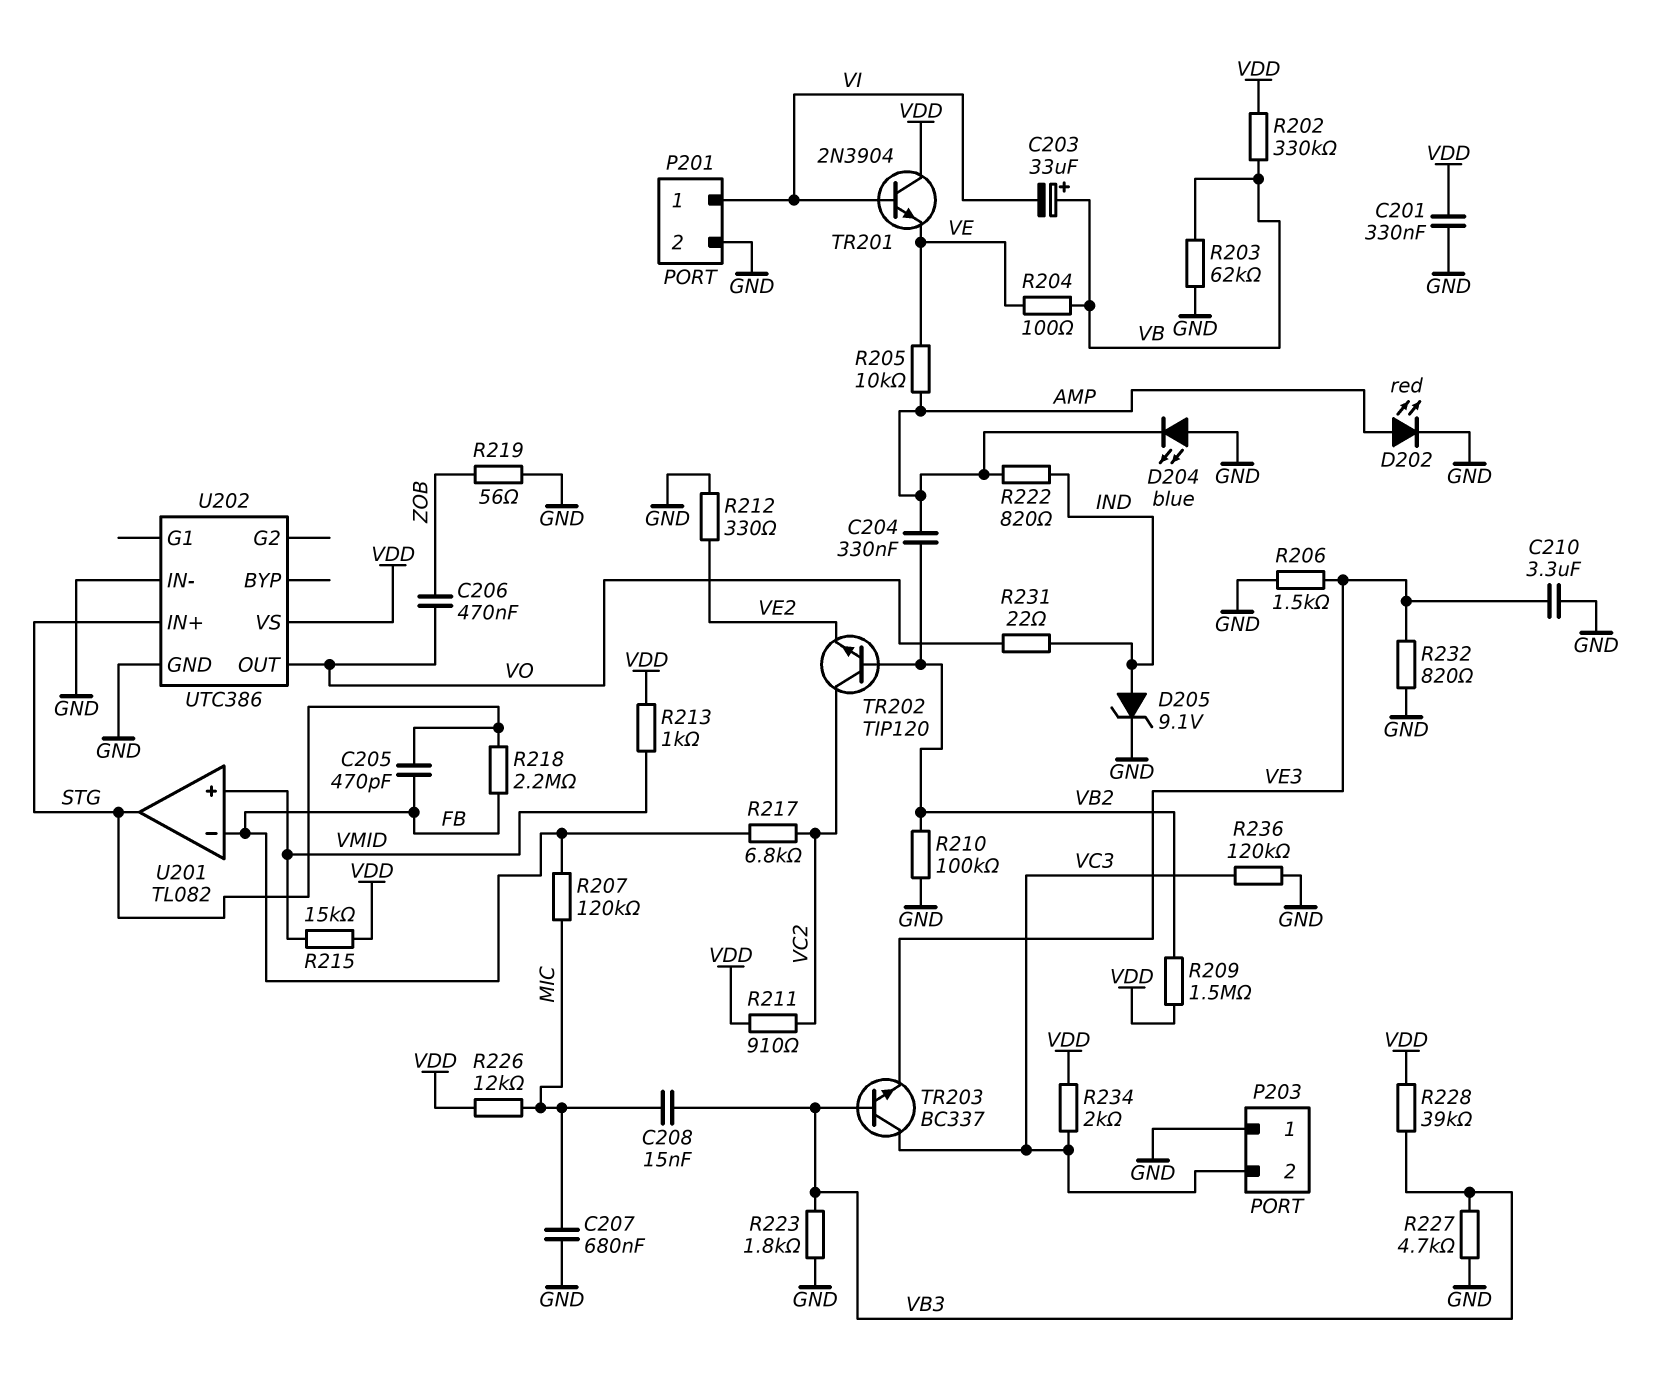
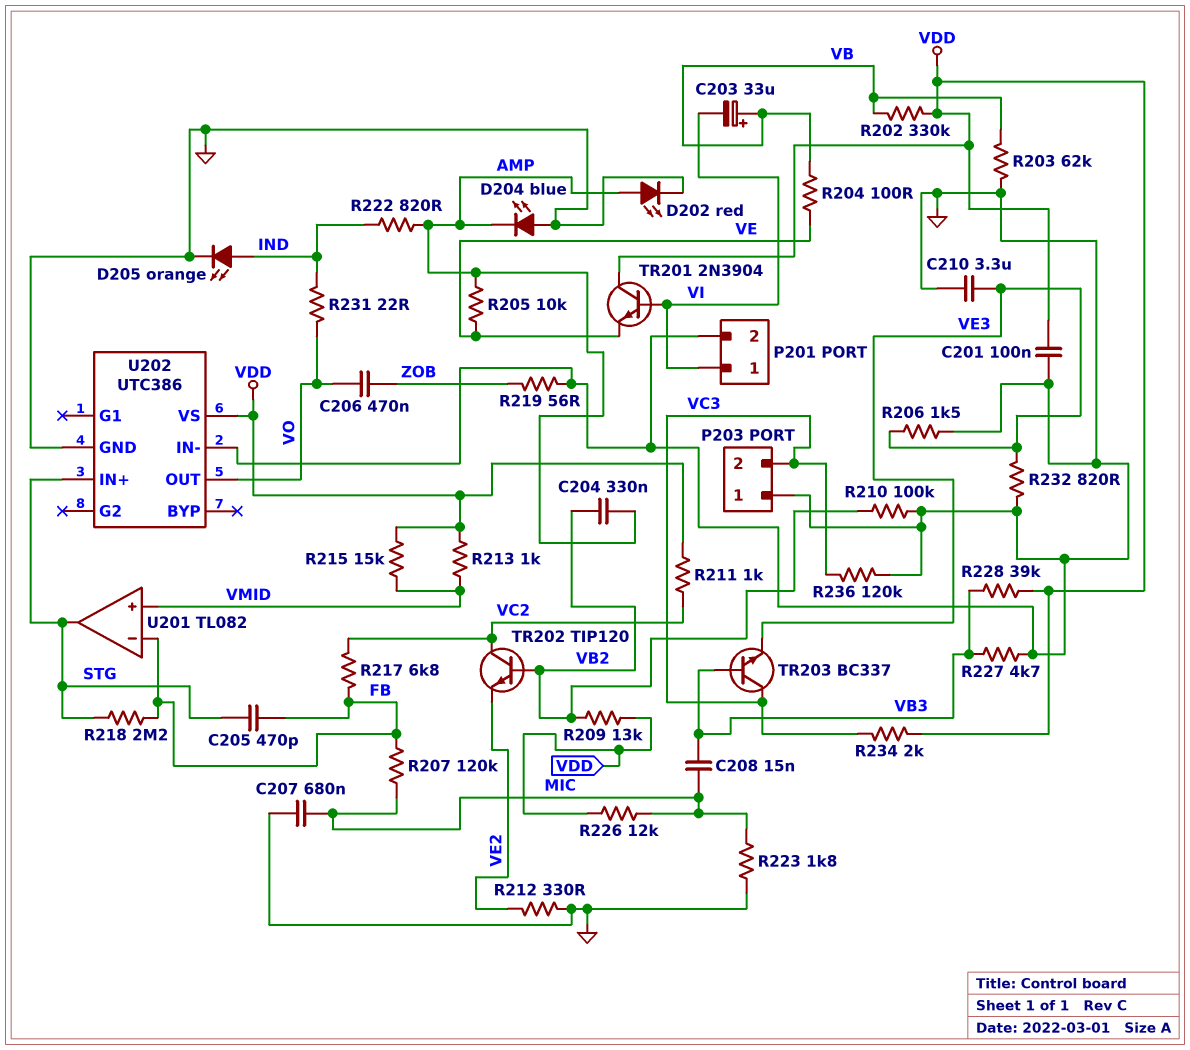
C201: 330nF (GND, VDD) -> 100nF (GND, VDD)
D205: zener 9.1V (A IND, K GND) -> LED orange (A IND, K GND)
R209: 1.5M (VB2, VDD) -> 13k (VB2, VDD)
R211: 910 (VC2, VDD) -> 1k (VC2, VDD)
R223: 1.8k (GND, VB3) -> 1.8k (GND, MIC)

